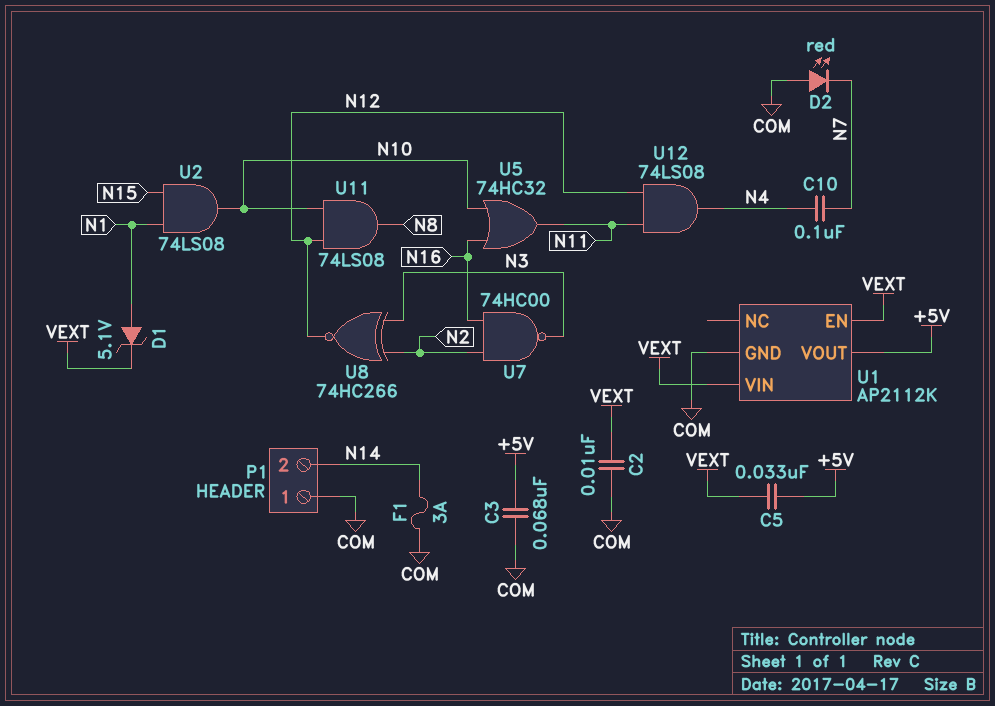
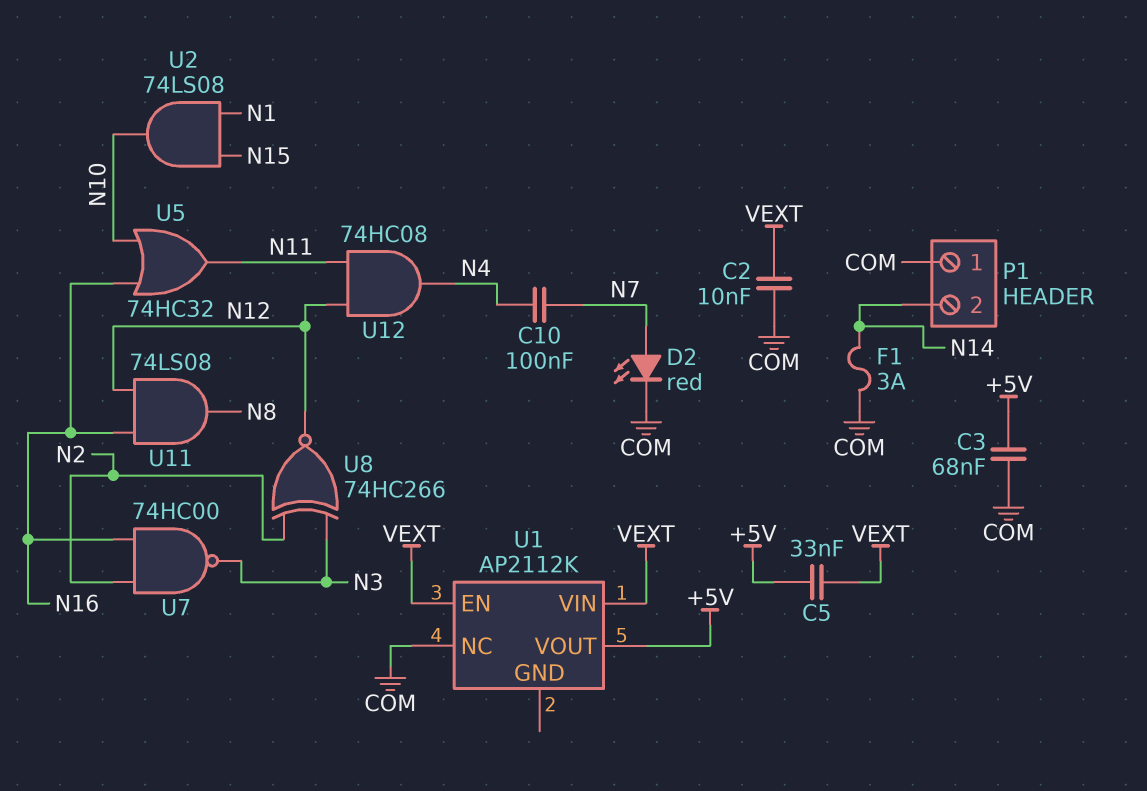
D1: zener 5.1V (A N1, K VEXT) -> none
D2: LED red (A COM, K N7) -> LED red (A N7, K COM)
U1 pin GND: COM -> none
U1 pin NC: none -> COM
U11: AND 74LS08 (in N10, in N12, out N8) -> AND 74LS08 (in N12, in N16, out N8)
U12: AND 74LS08 (in N11, in N12, out N4) -> AND 74HC08 (in N11, in N12, out N4)

